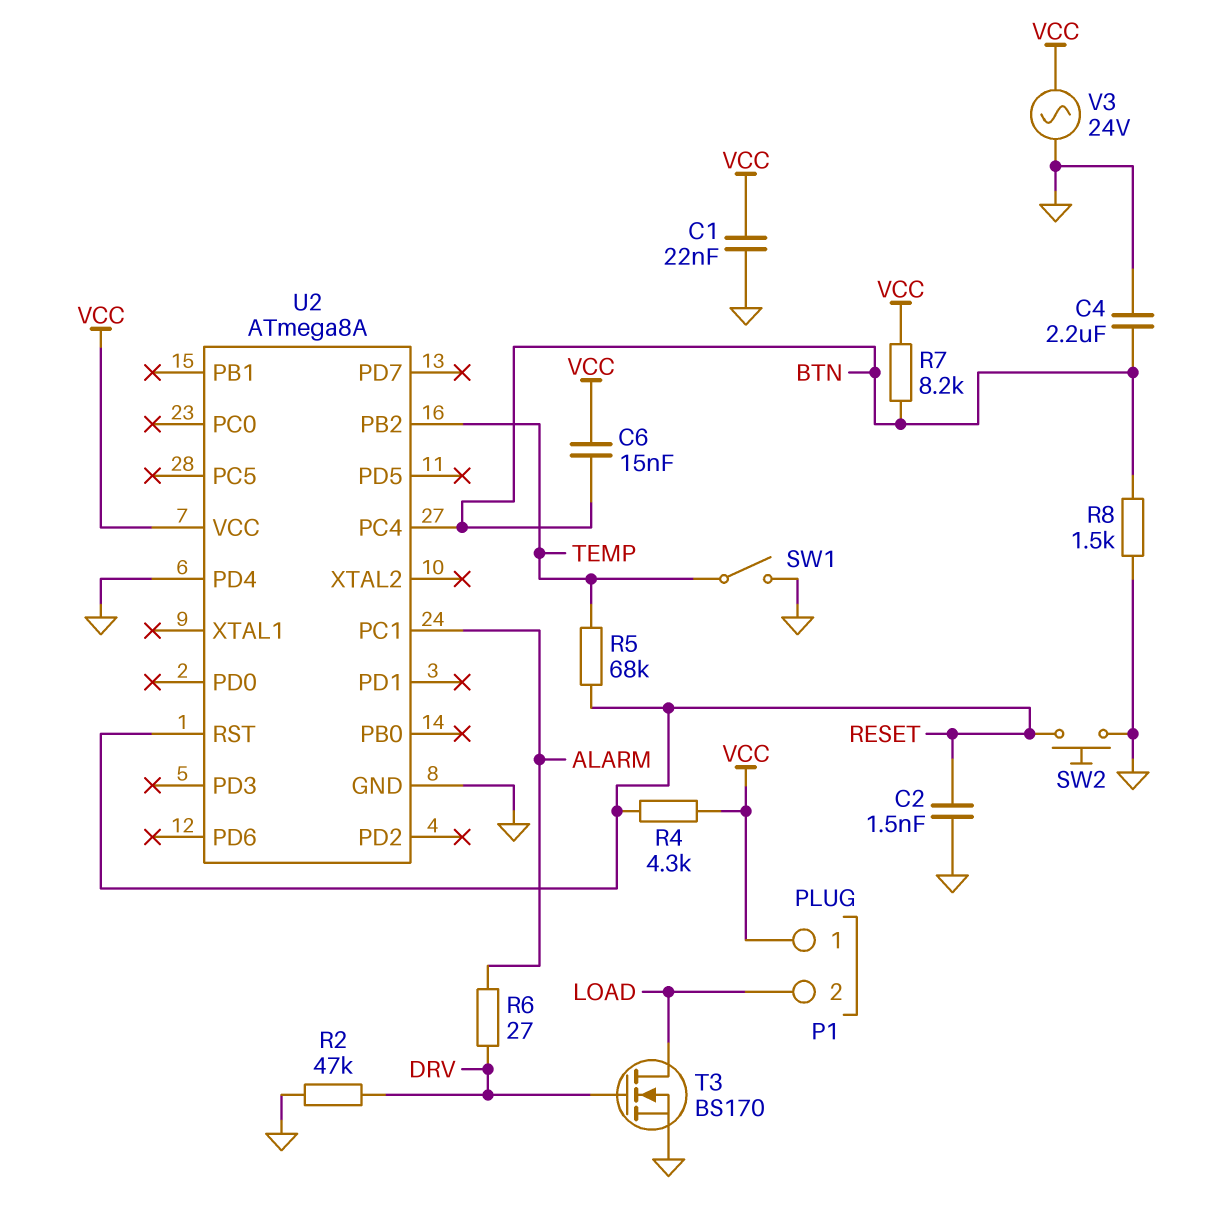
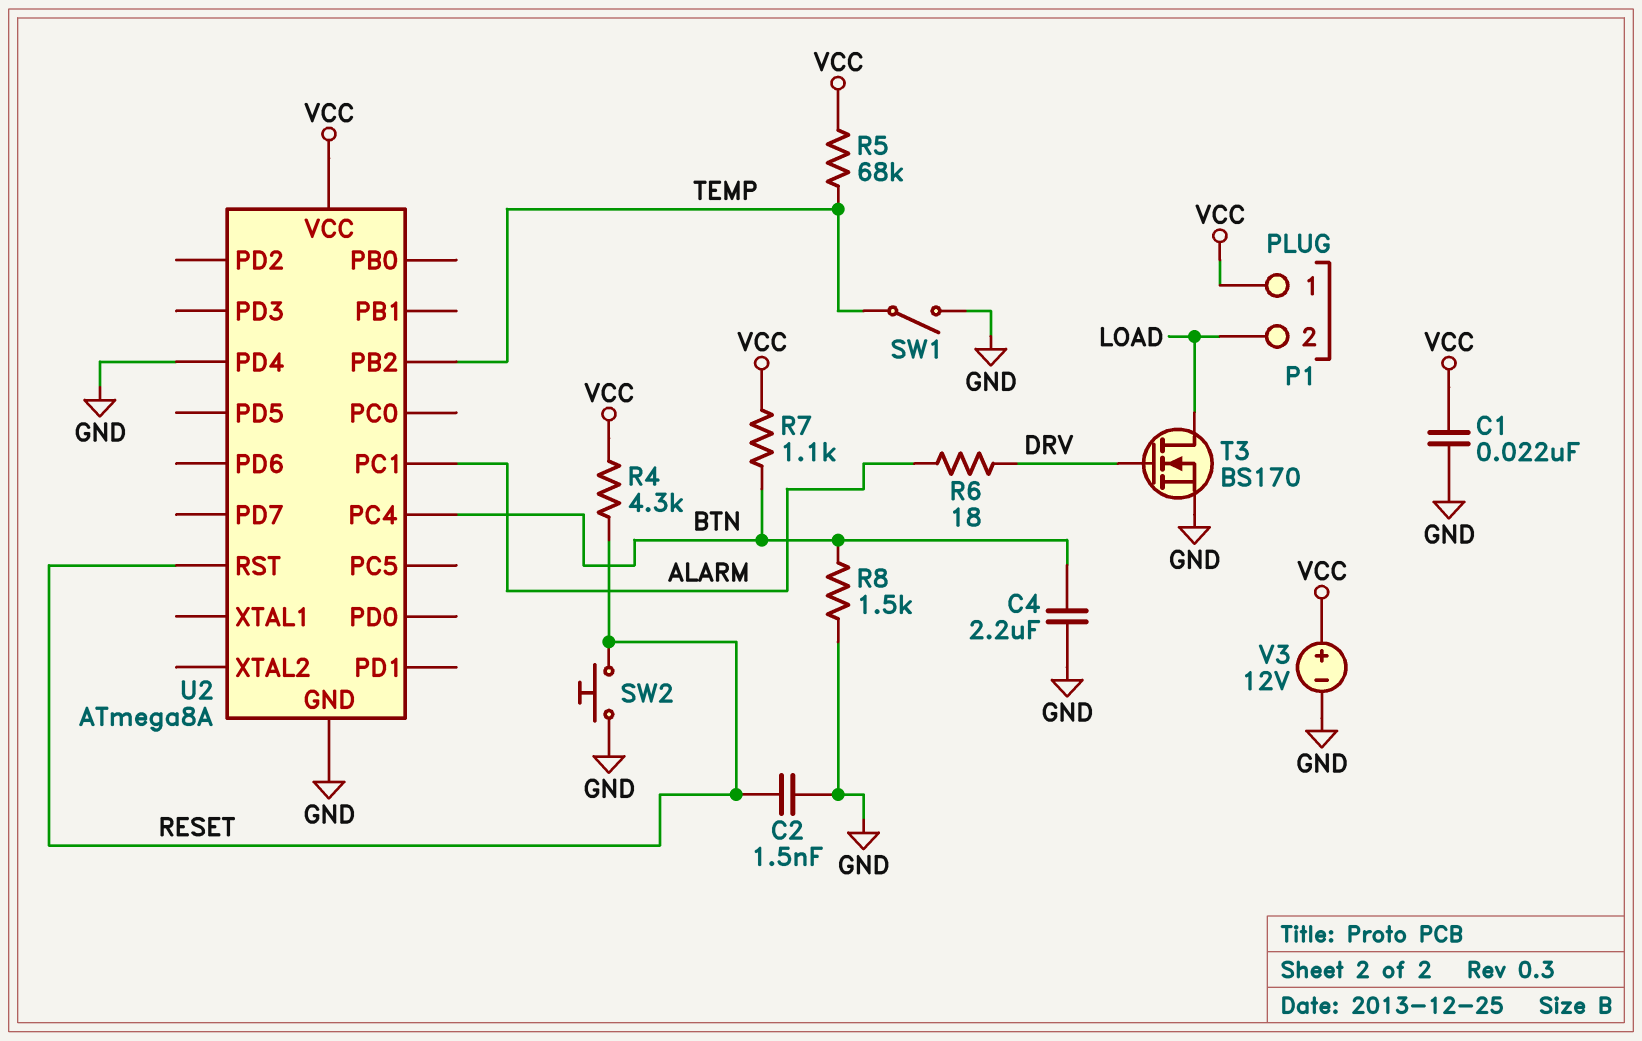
C6: 15nF (BTN, VCC) -> none
R2: 47k (DRV, GND) -> none
R5: 68k (RESET, TEMP) -> 68k (TEMP, VCC)
R6: 27 (ALARM, DRV) -> 18 (ALARM, DRV)
R7: 8.2k (BTN, VCC) -> 1.1k (BTN, VCC)
V3: AC 24V (GND, VCC) -> 12V (plus VCC, minus GND)

